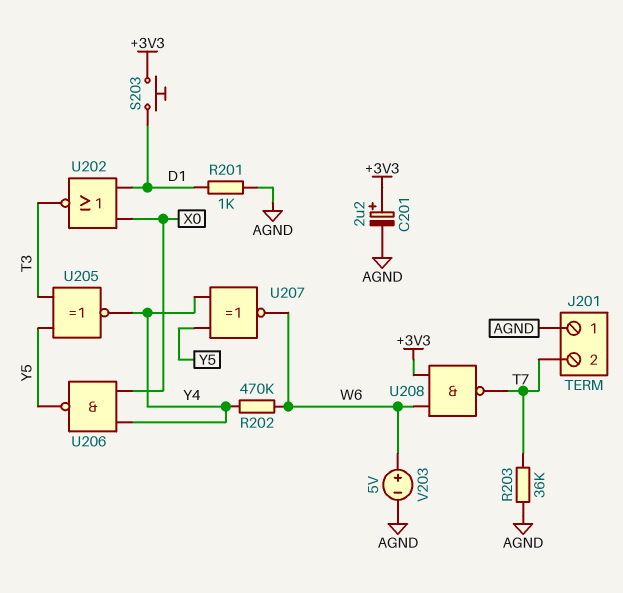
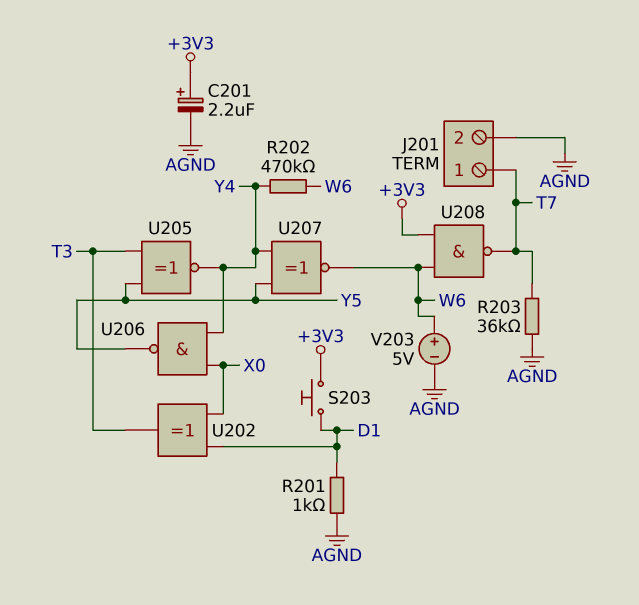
J201 pin 1: AGND -> T7
J201 pin 2: T7 -> AGND
U202: NOR (in D1, in X0, out T3) -> XOR (in D1, in X0, out T3)

